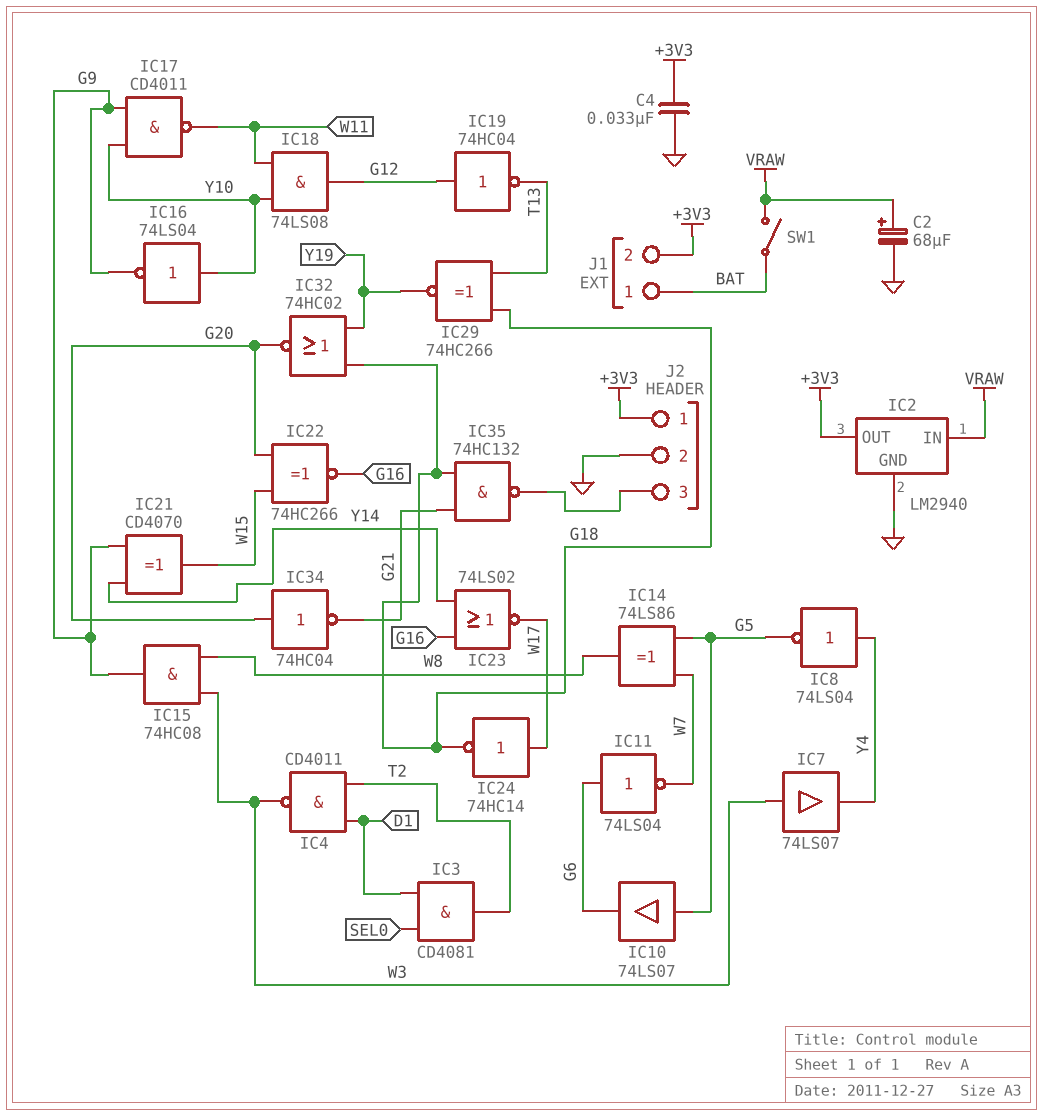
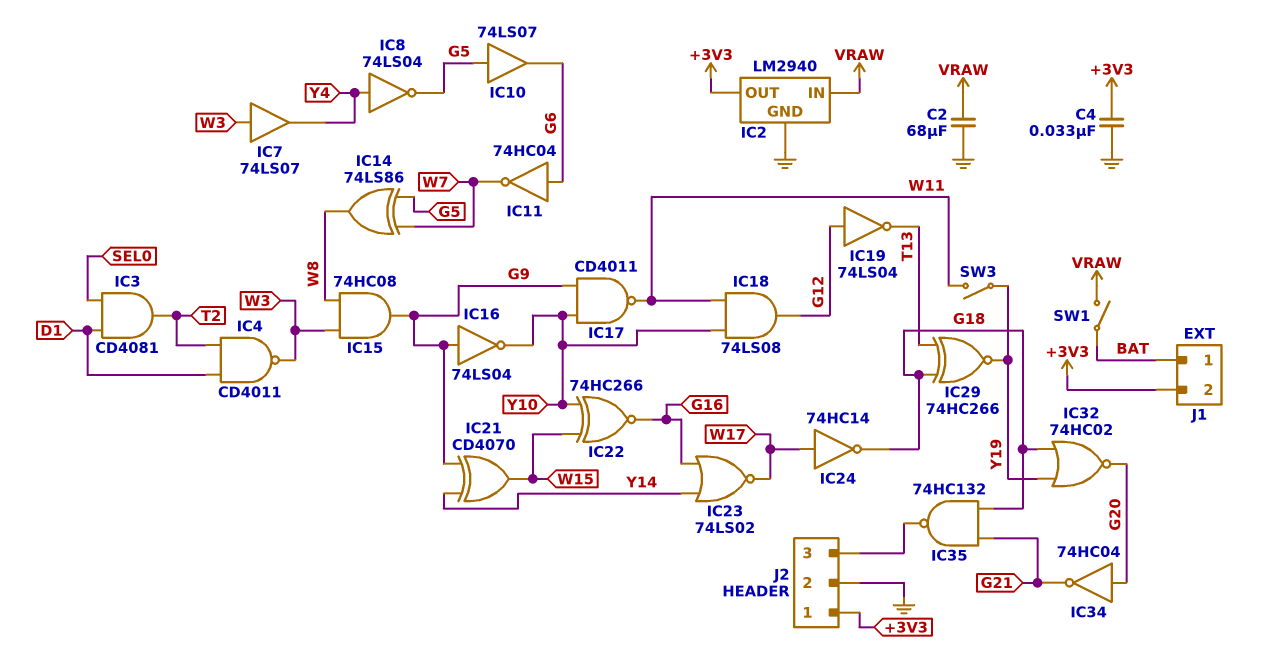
C2: 68uF (plus VRAW, minus GND) -> 68uF (GND, VRAW)
IC11: NOT 74LS04 (in G6, out W7) -> NOT 74HC04 (in G6, out W7)
IC16: NOT 74LS04 (in Y10, out G9) -> NOT 74LS04 (in G9, out Y10)
IC19: NOT 74HC04 (in G12, out T13) -> NOT 74LS04 (in G12, out T13)
IC22: XNOR 74HC266 (in G20, in W15, out G16) -> XNOR 74HC266 (in W15, in Y10, out G16)
SW3: none -> switch (W11, Y19)

